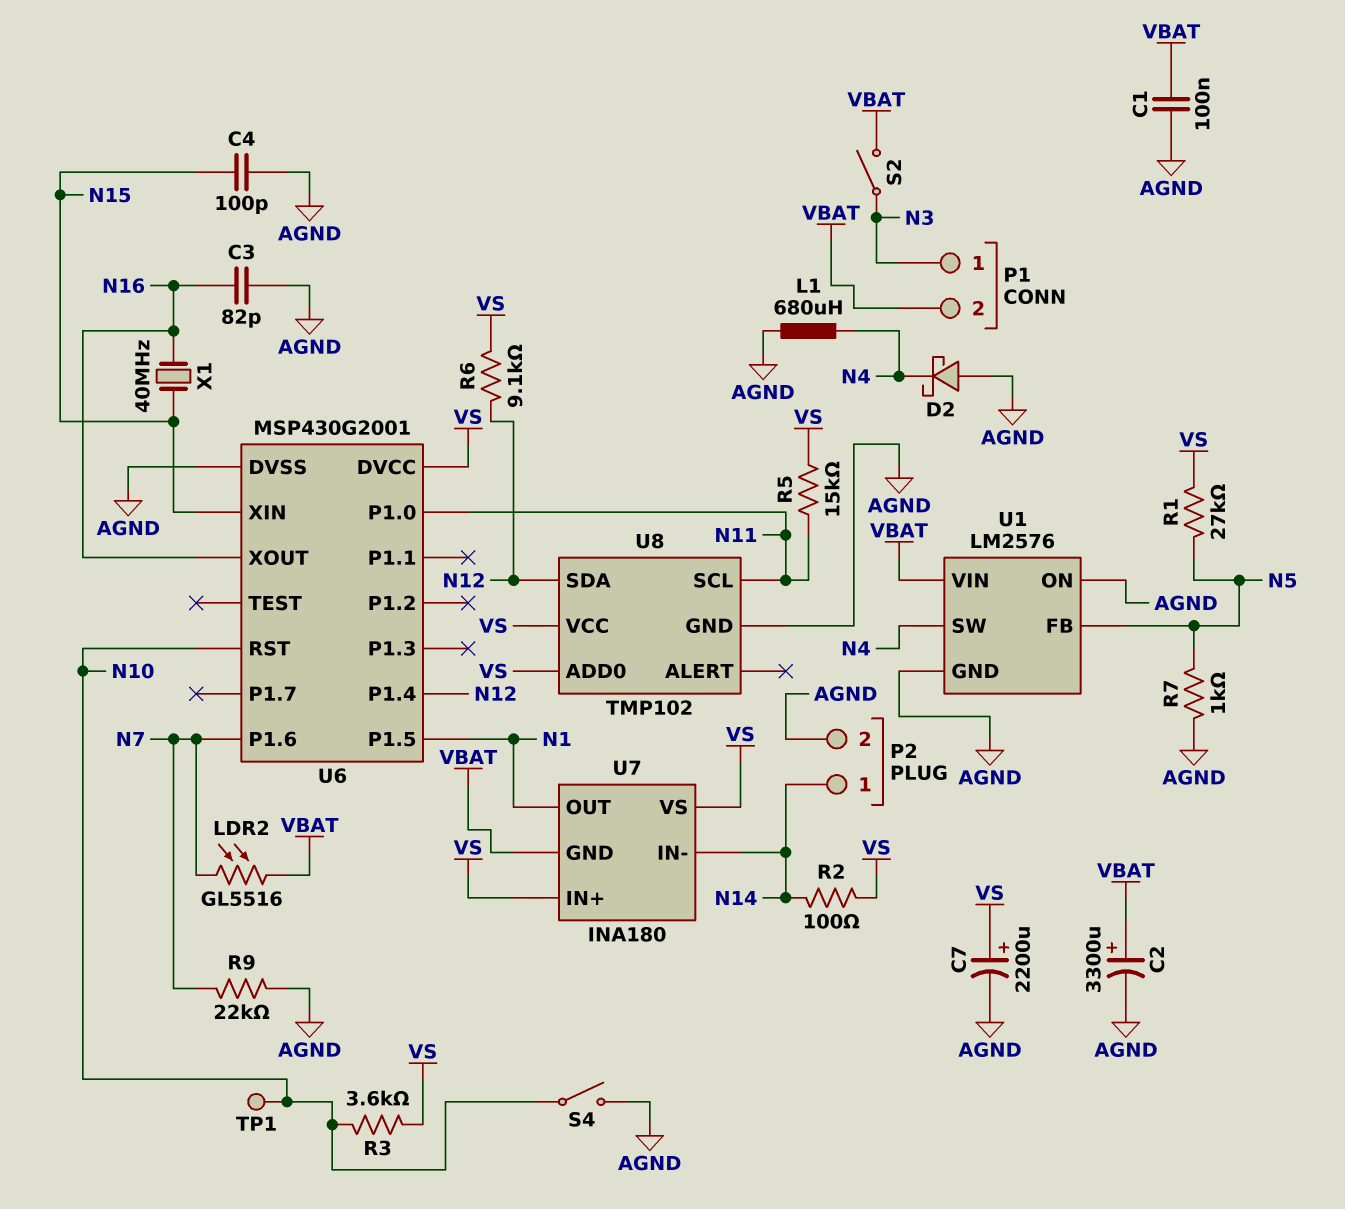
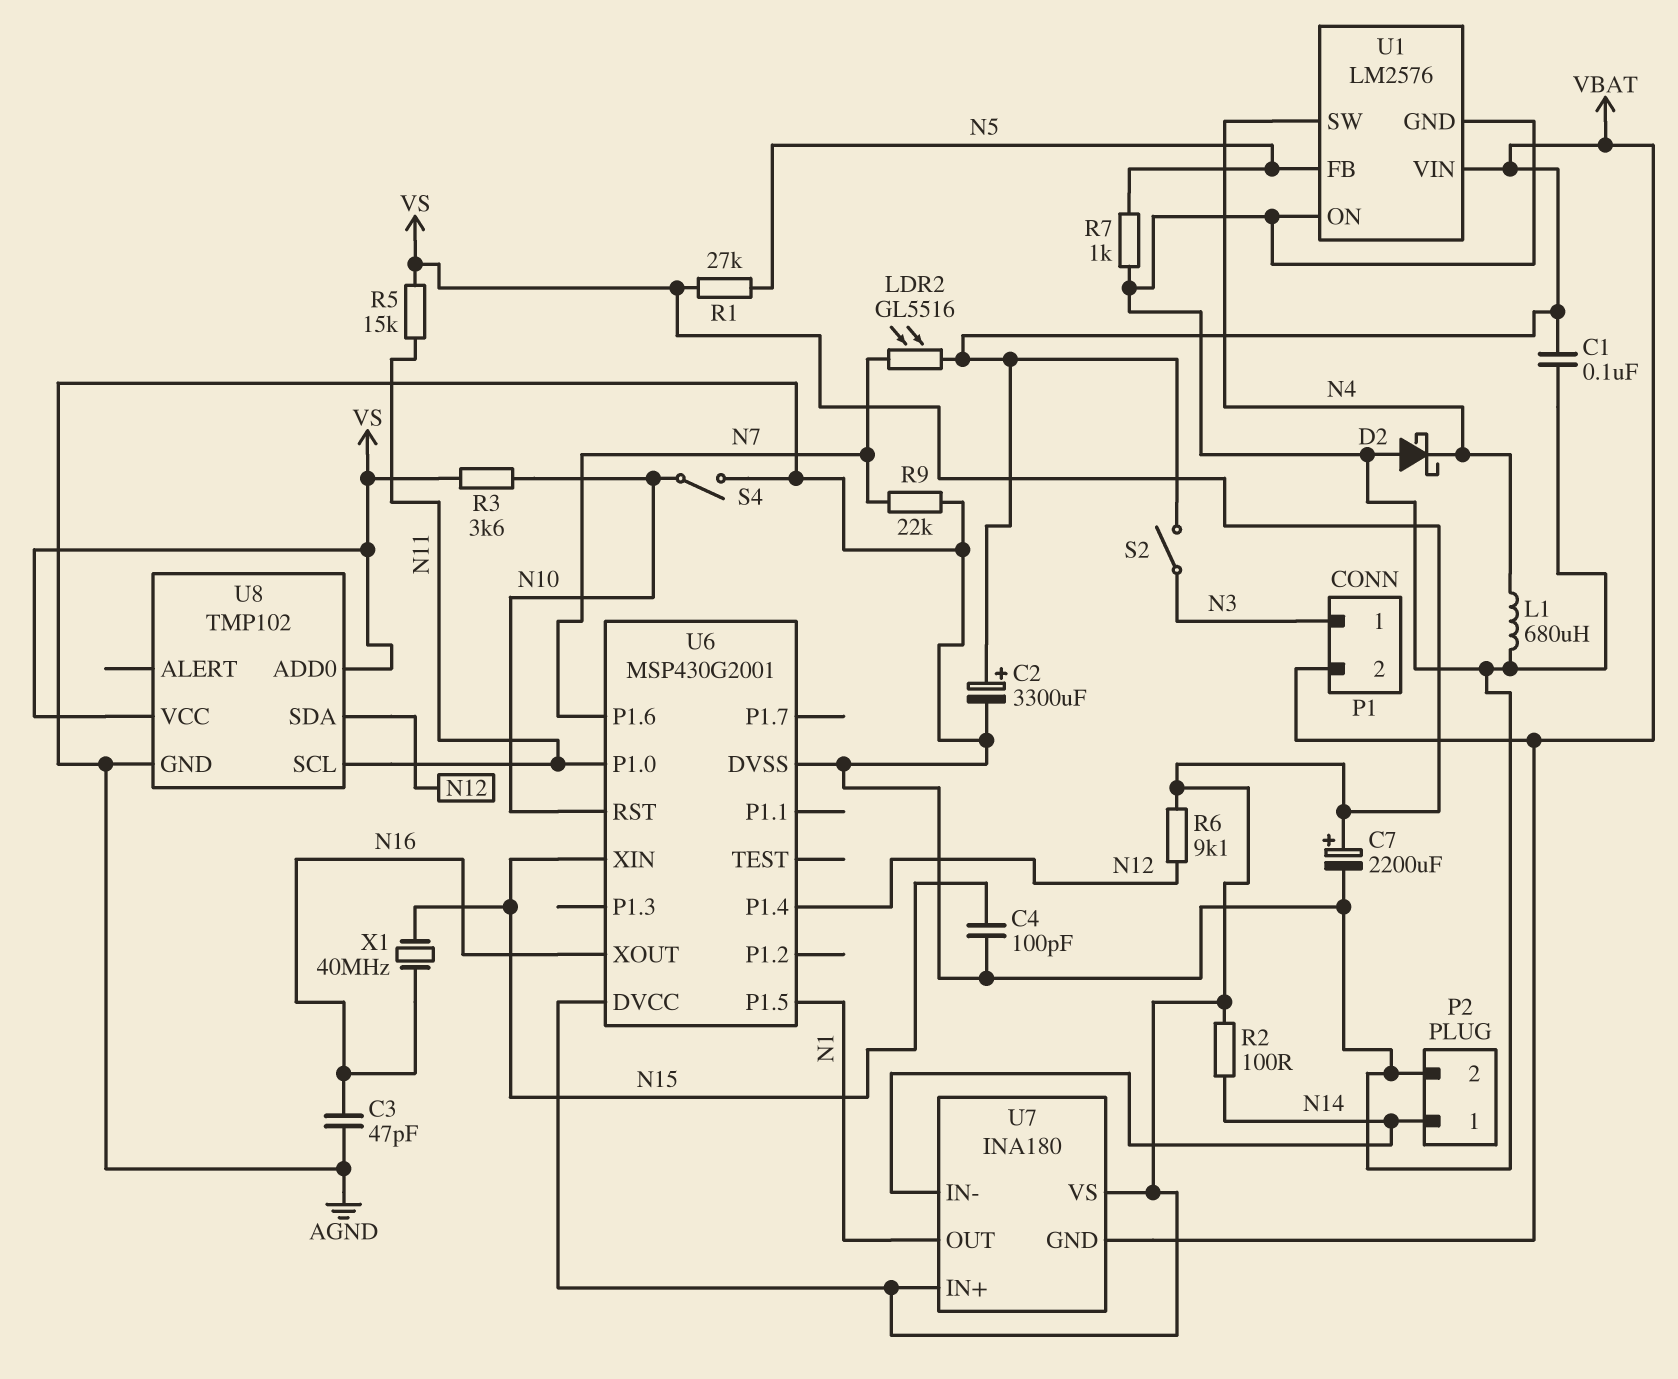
C3: 82pF (AGND, N16) -> 47pF (AGND, N16)
TP1: test point (N10) -> none

